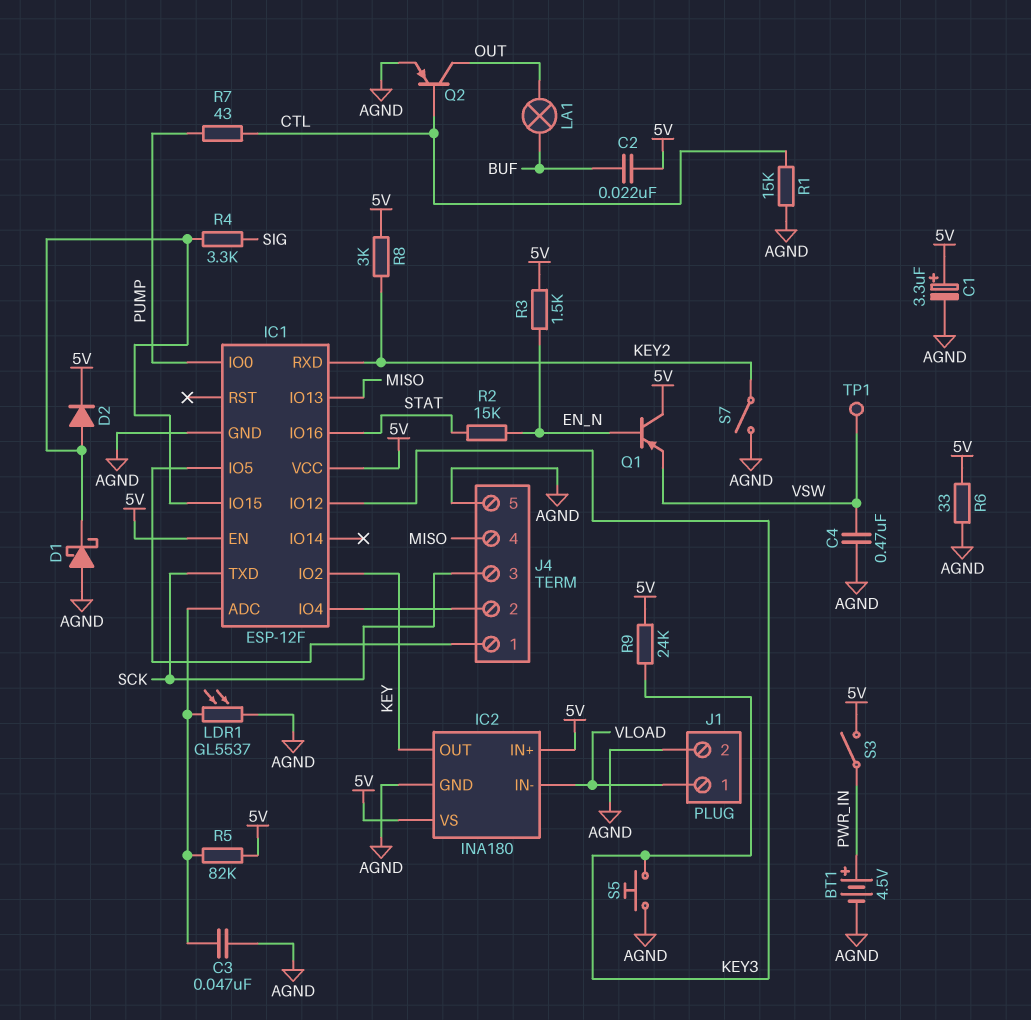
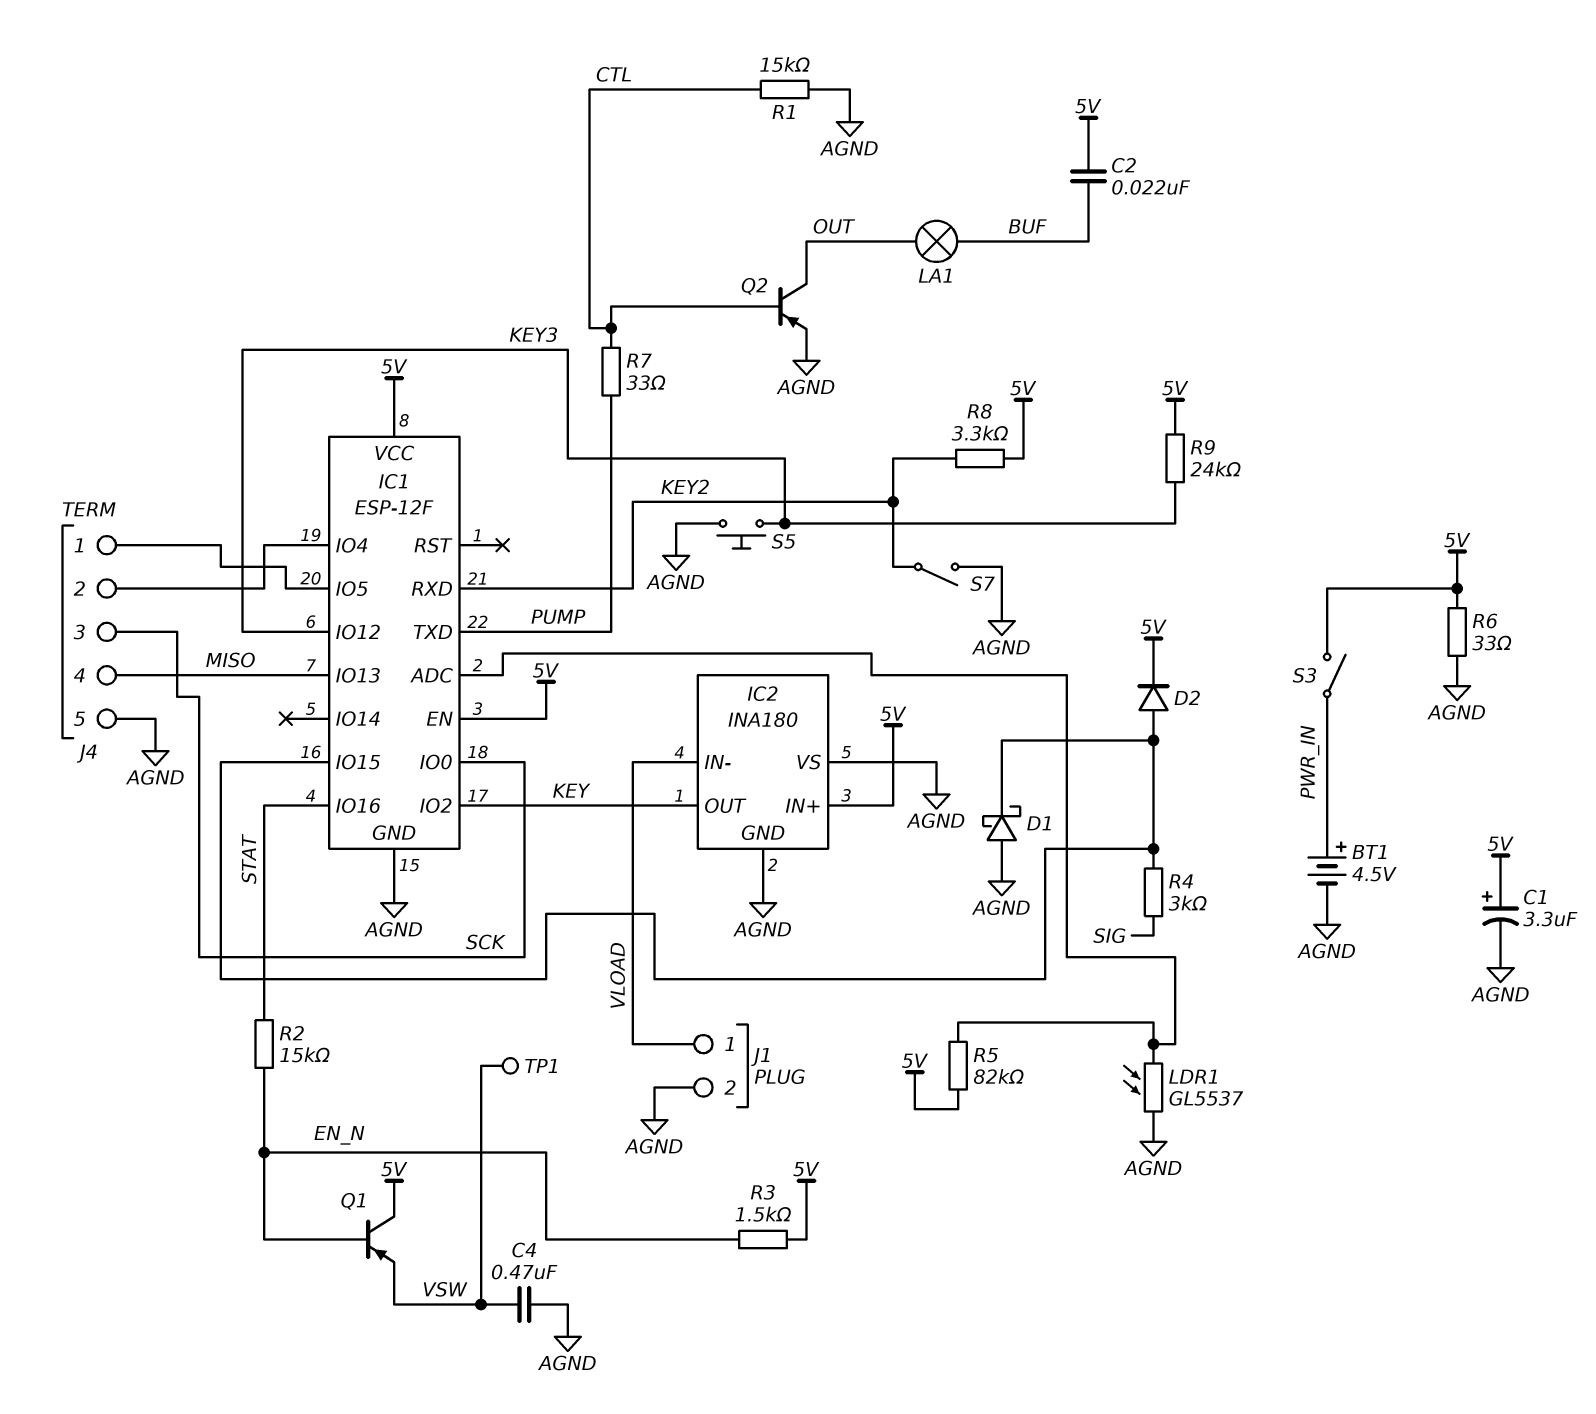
C3: 47nF (AGND, IC1/ADC) -> none
IC1 pin IO0: PUMP -> SCK
IC1 pin TXD: SCK -> PUMP
IC2 pin VS: 5V -> AGND
R4: 3.3k (IC1/IO15, SIG) -> 3k (IC1/IO15, SIG)
R7: 43 (CTL, PUMP) -> 33 (CTL, PUMP)
R8: 3k (5V, KEY2) -> 3.3k (5V, KEY2)

